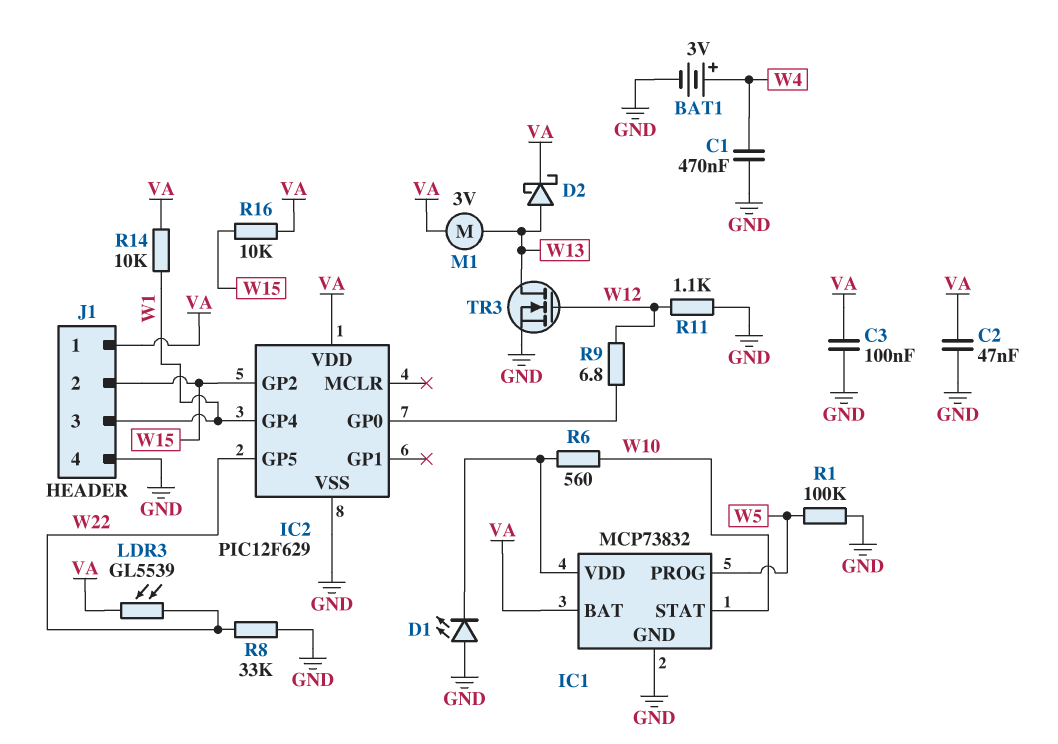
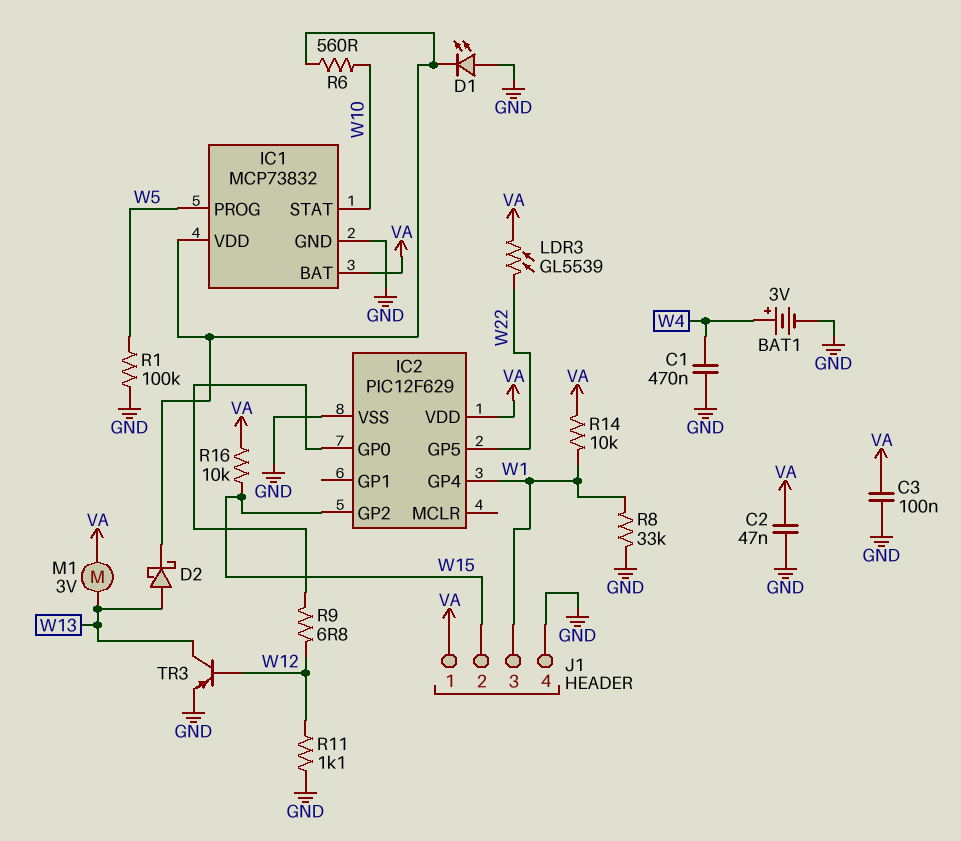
D2: schottky (A W13, K VA) -> schottky (A W13, K IC1/VDD)
R8: 33k (GND, W22) -> 33k (GND, W1)
TR3: NMOS (G W12, D W13, S GND) -> PNP (B W12, C W13, E GND)

